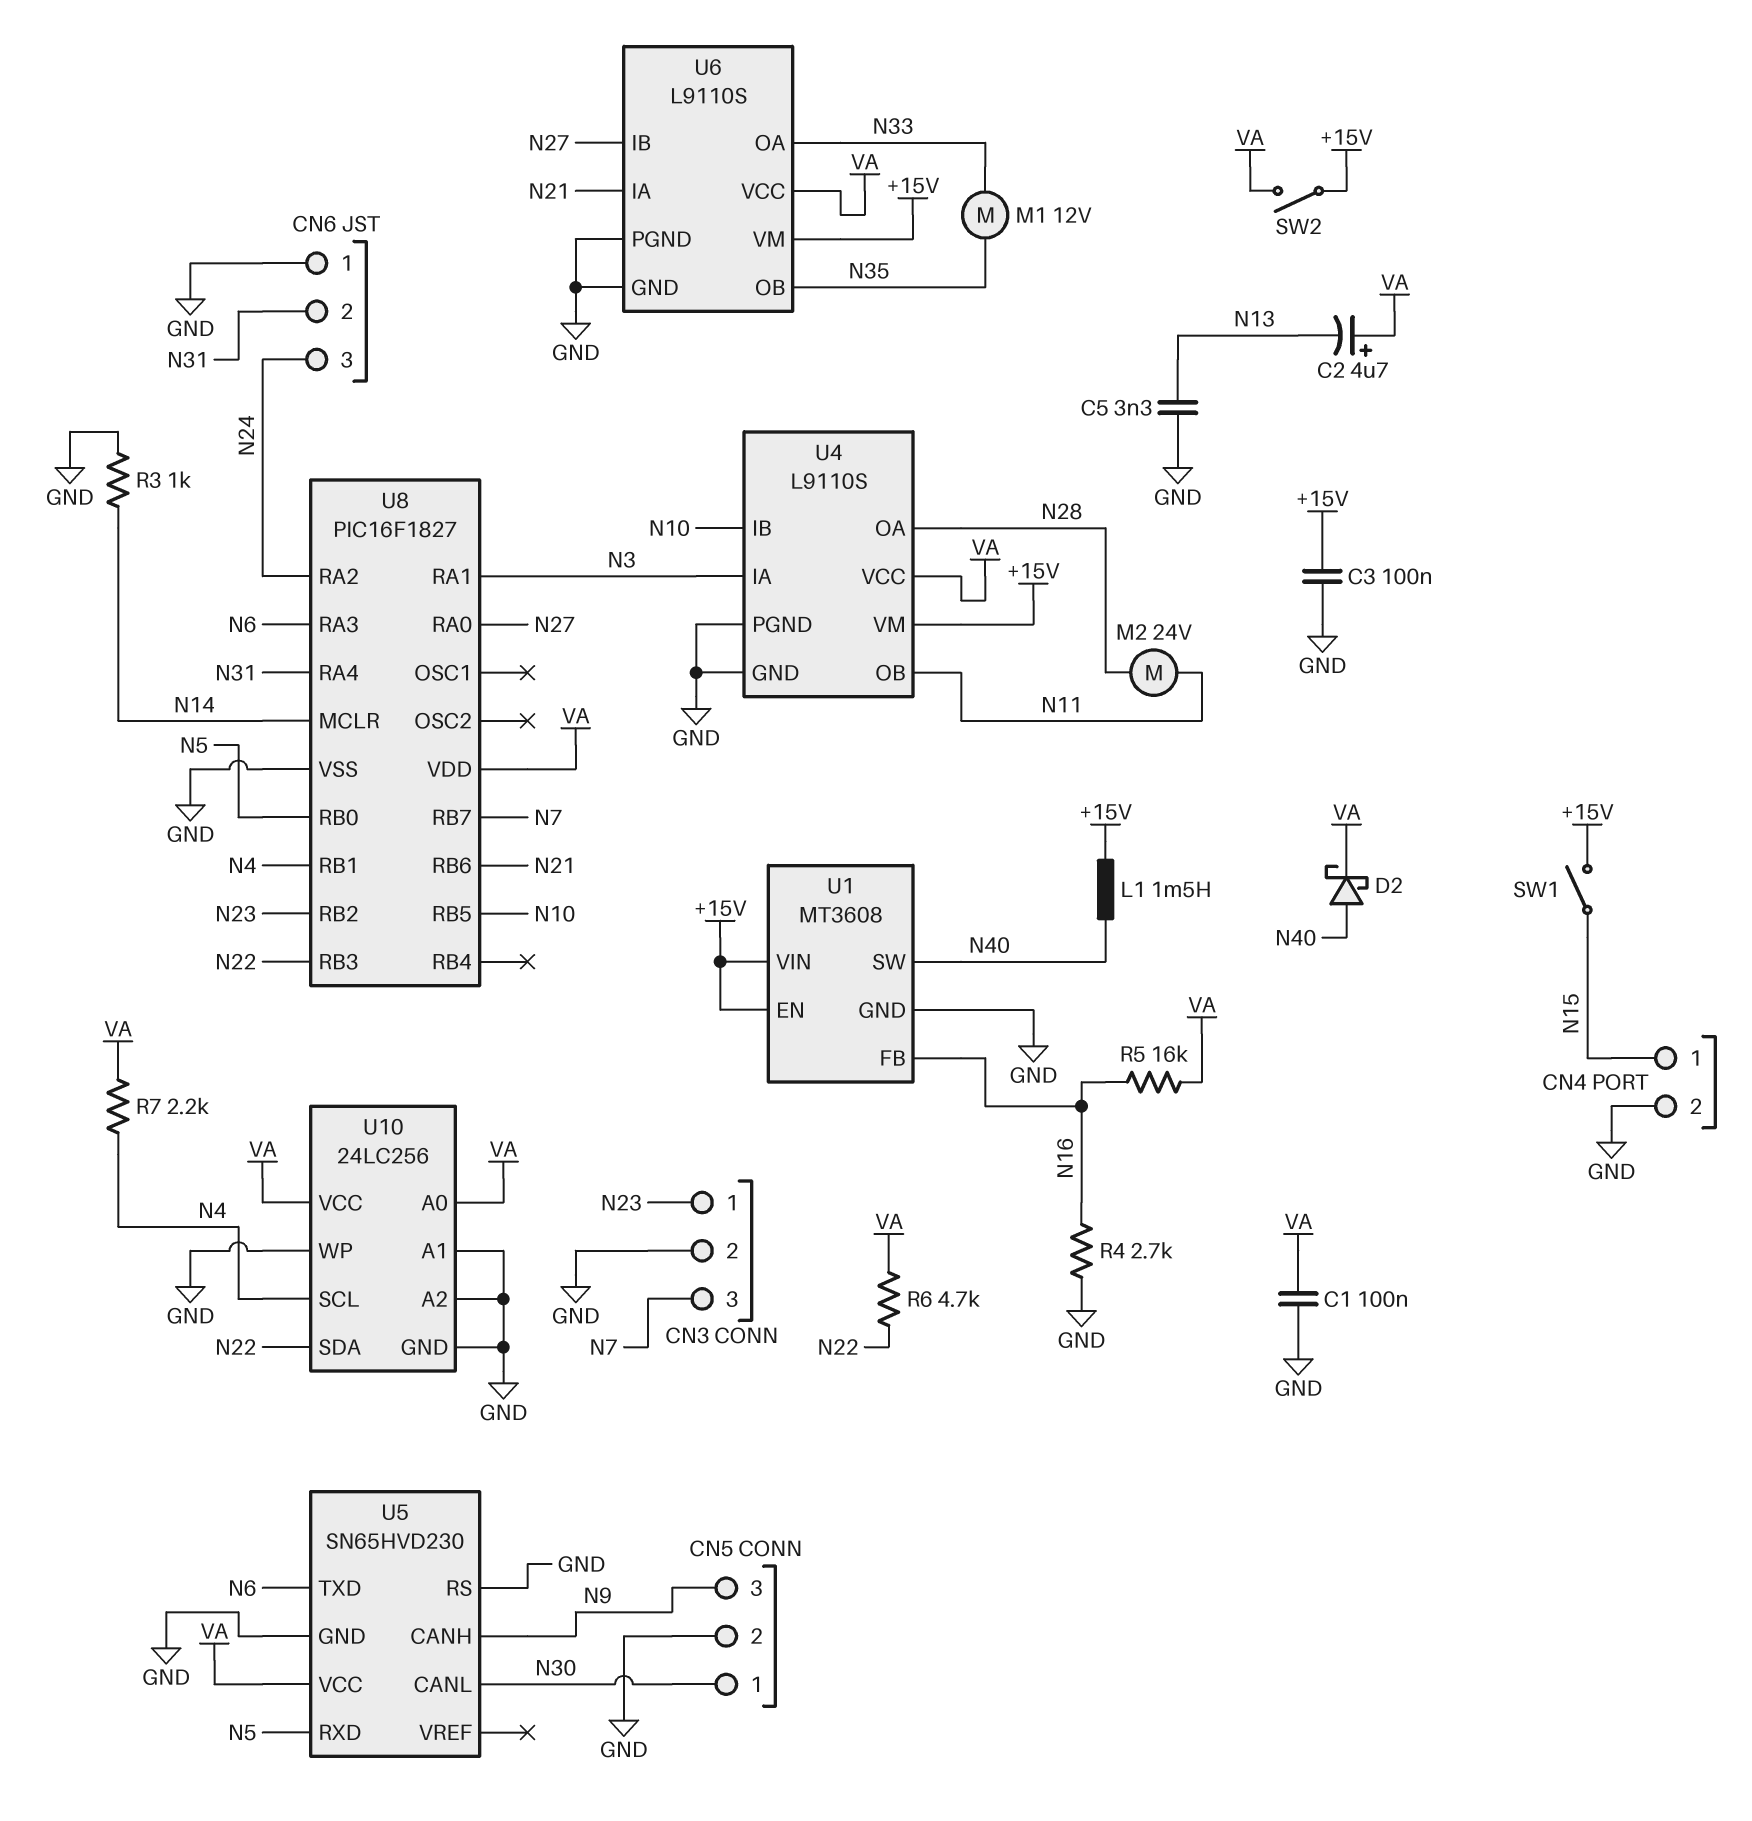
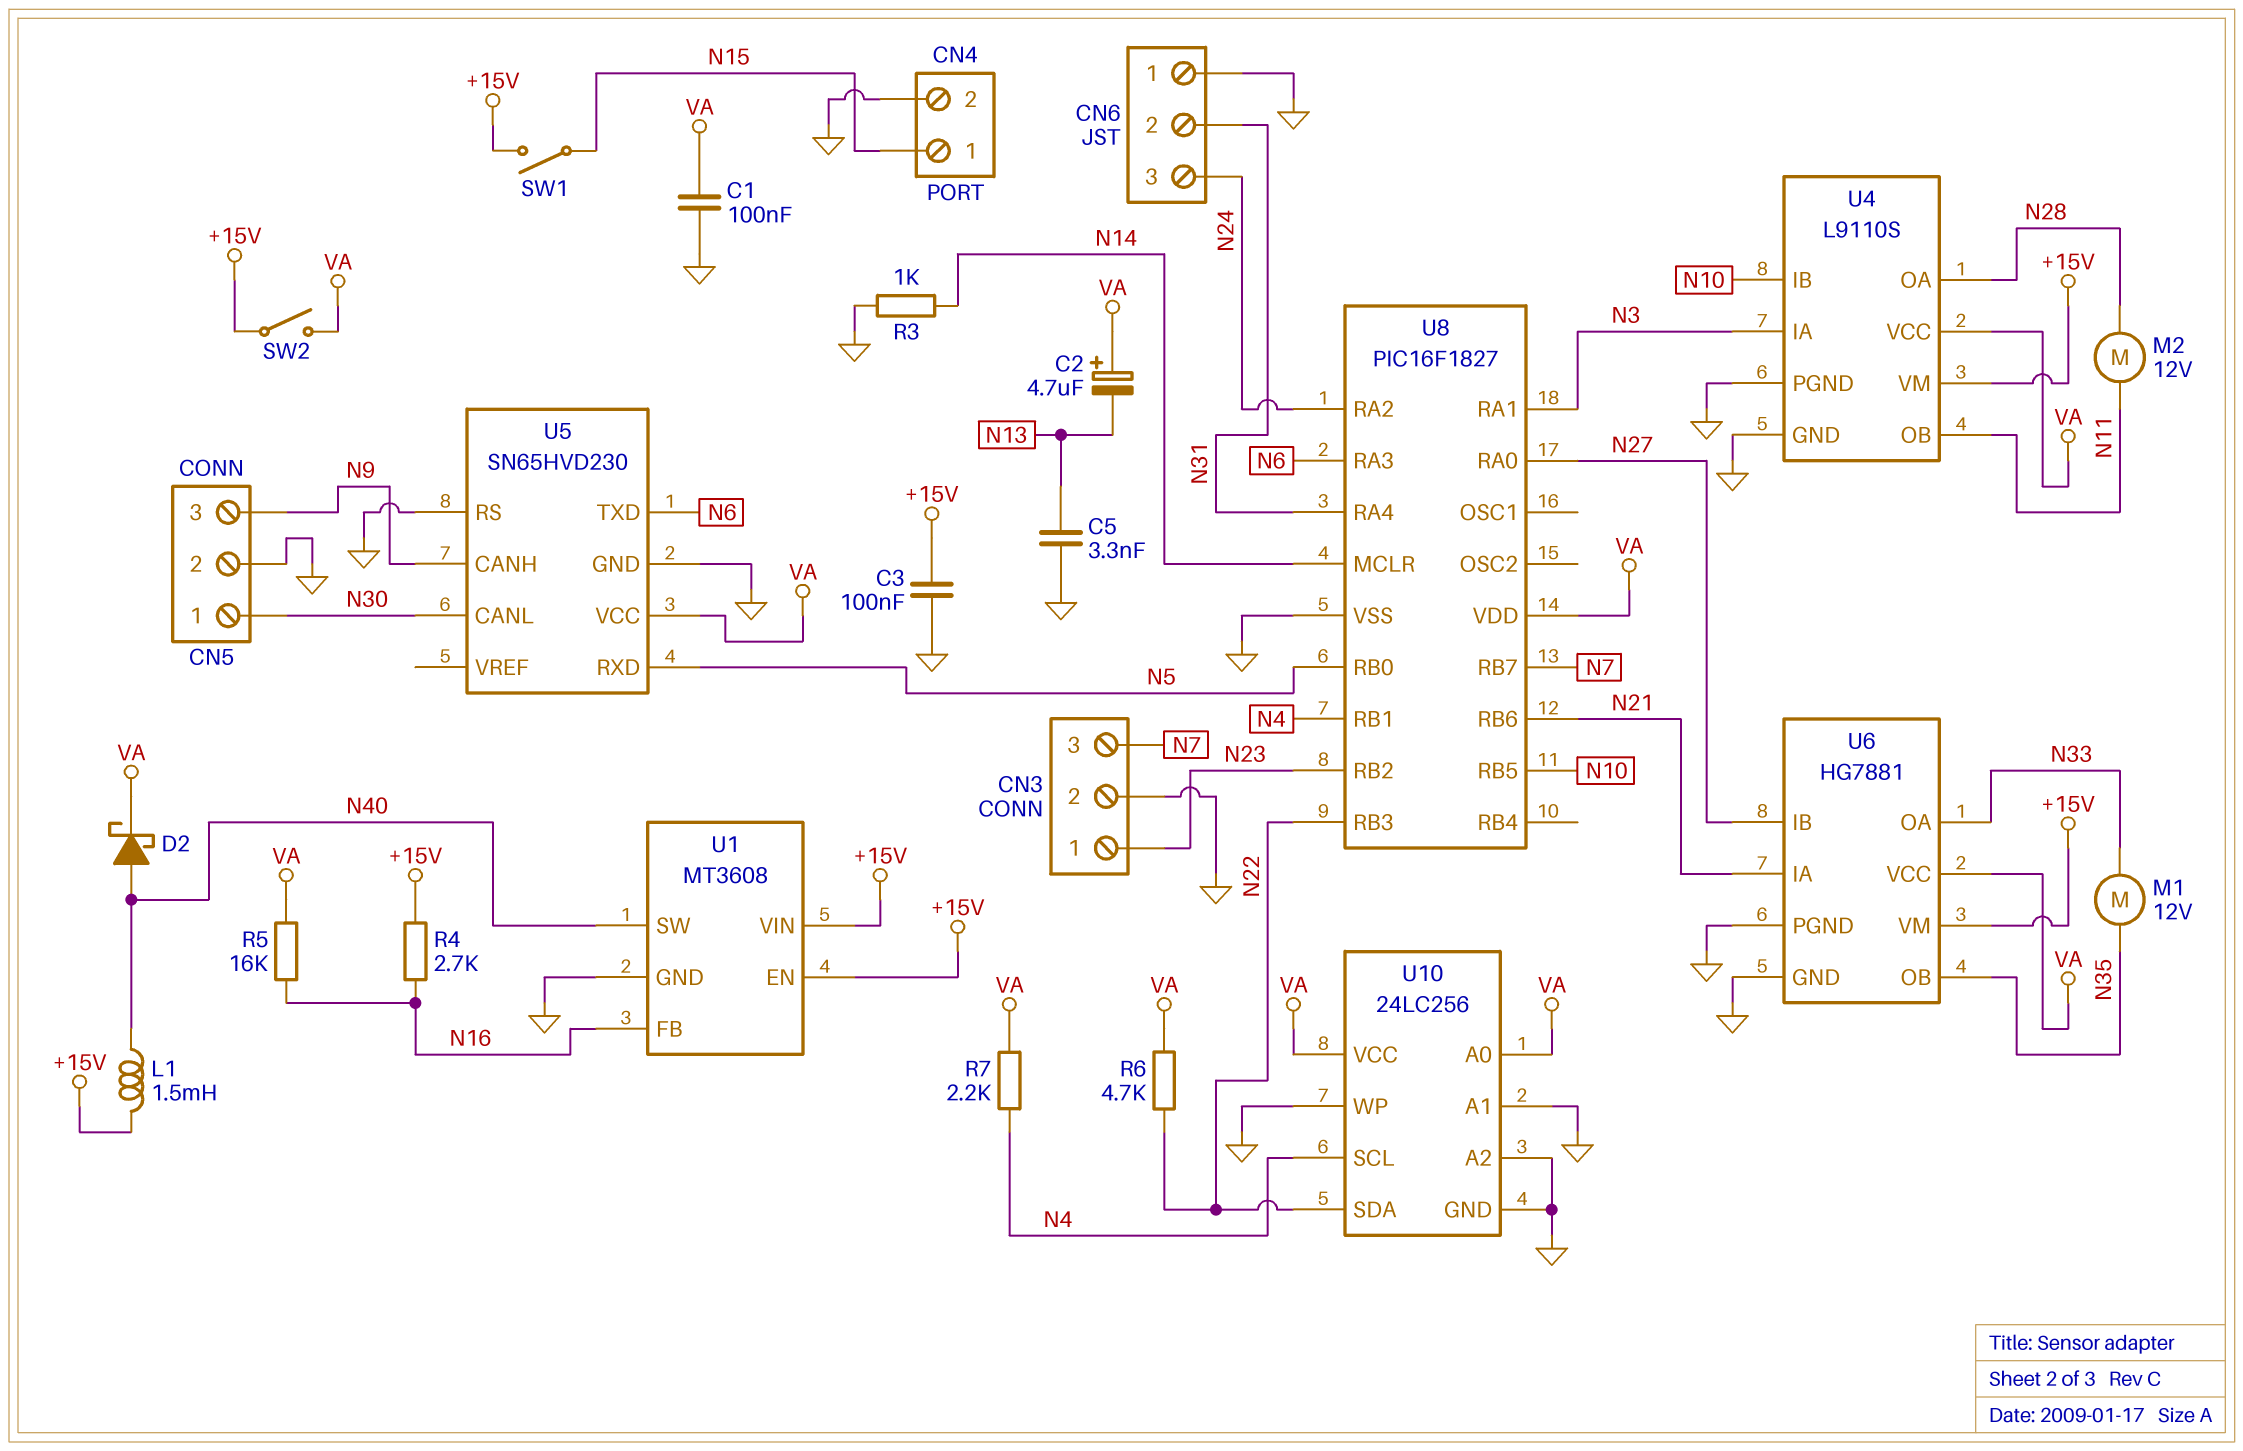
M2: motor 24V (N11, N28) -> motor 12V (N11, N28)
R4: 2.7k (GND, N16) -> 2.7k (+15V, N16)
U6: L9110S -> HG7881

